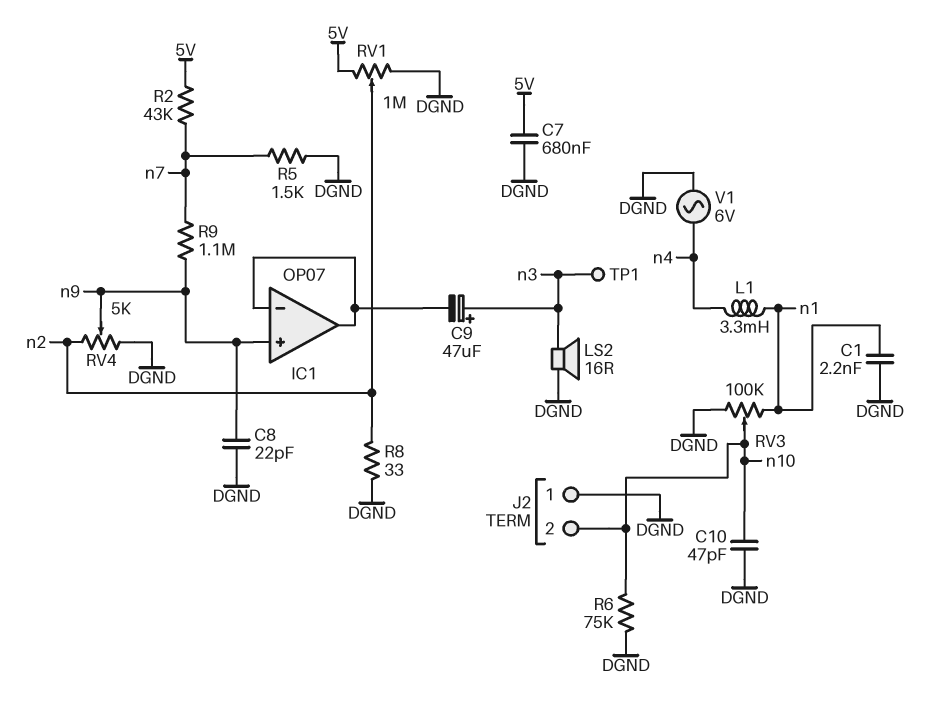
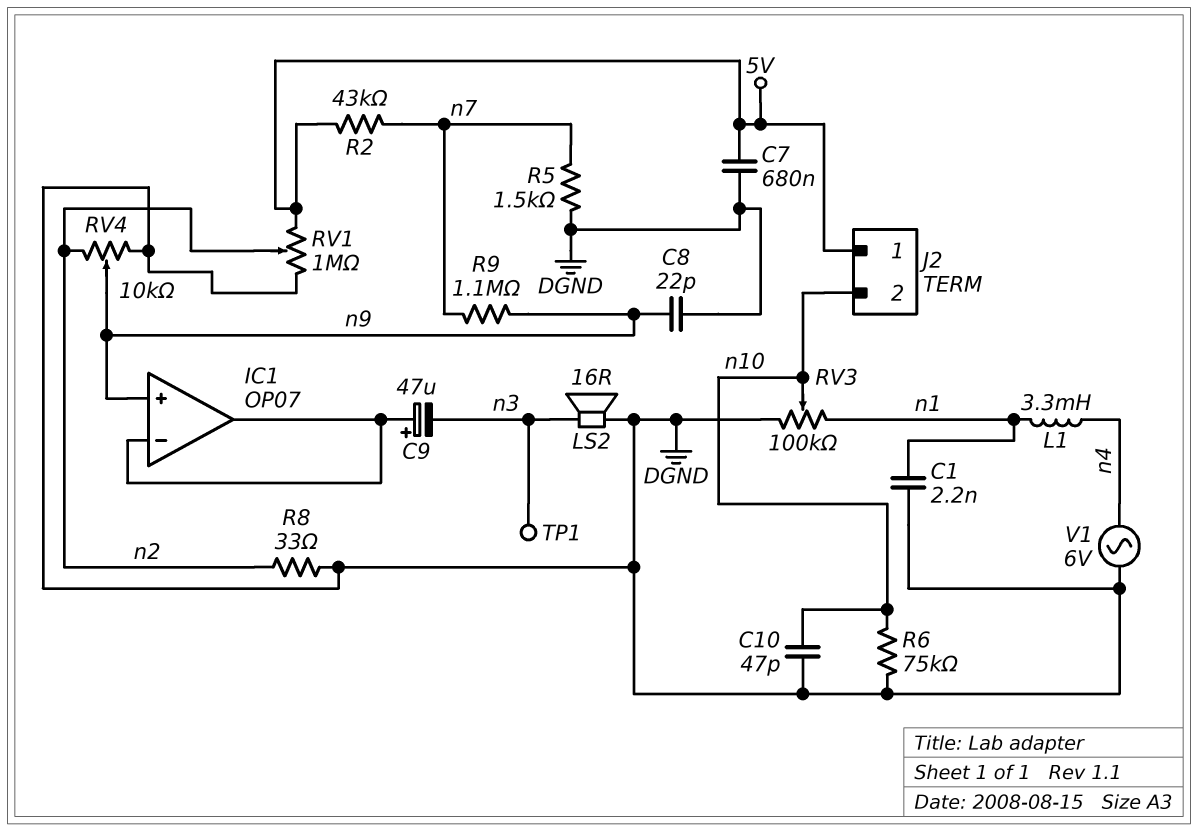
C9: 47uF (plus n3, minus IC1/in-) -> 47uF (plus IC1/in-, minus n3)
J2 pin 1: DGND -> 5V
RV4: 5k (DGND, n2, wiper n9) -> 10k (DGND, n2, wiper n9)

